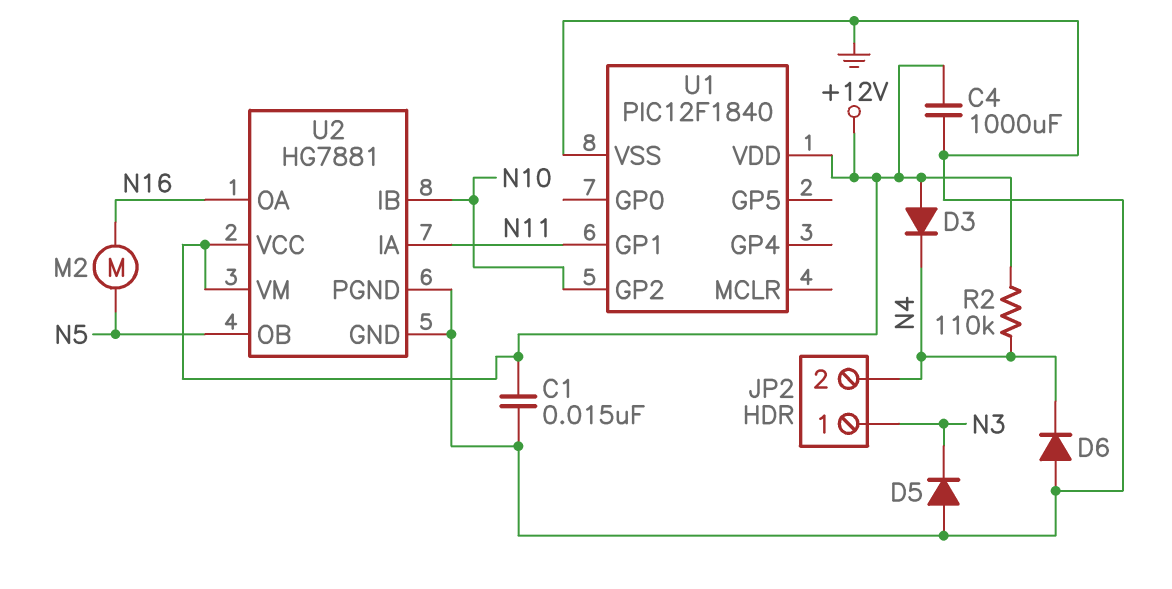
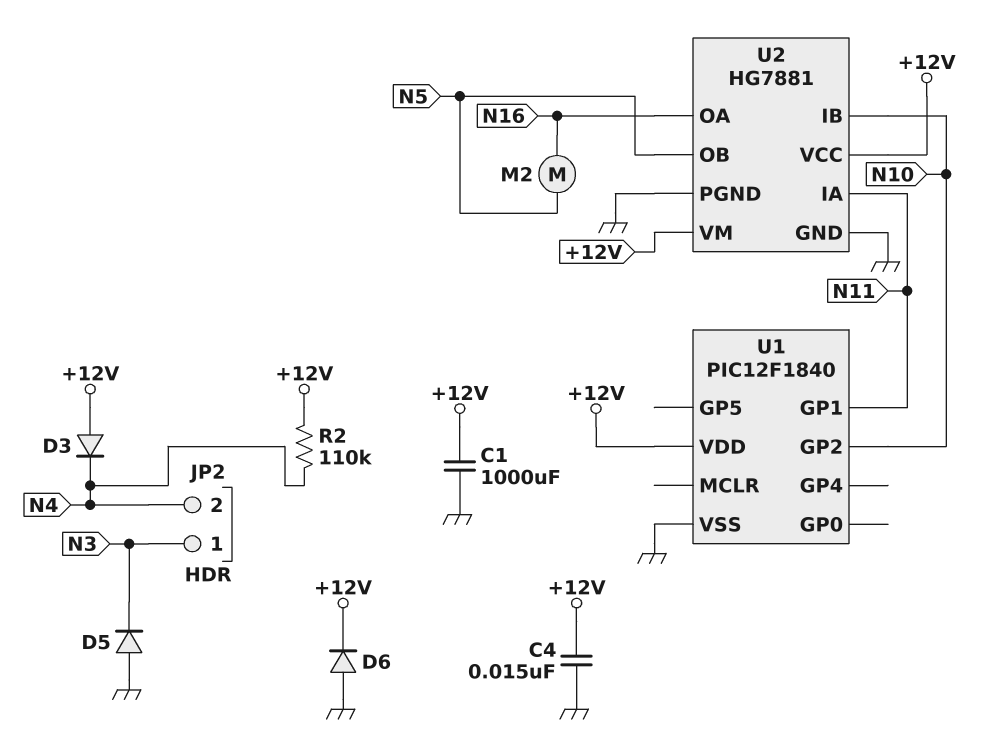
C1: 15nF (+12V, GND) -> 1000uF (+12V, GND)
C4: 1000uF (+12V, GND) -> 15nF (+12V, GND)
D6: diode (A GND, K N4) -> diode (A GND, K +12V)

